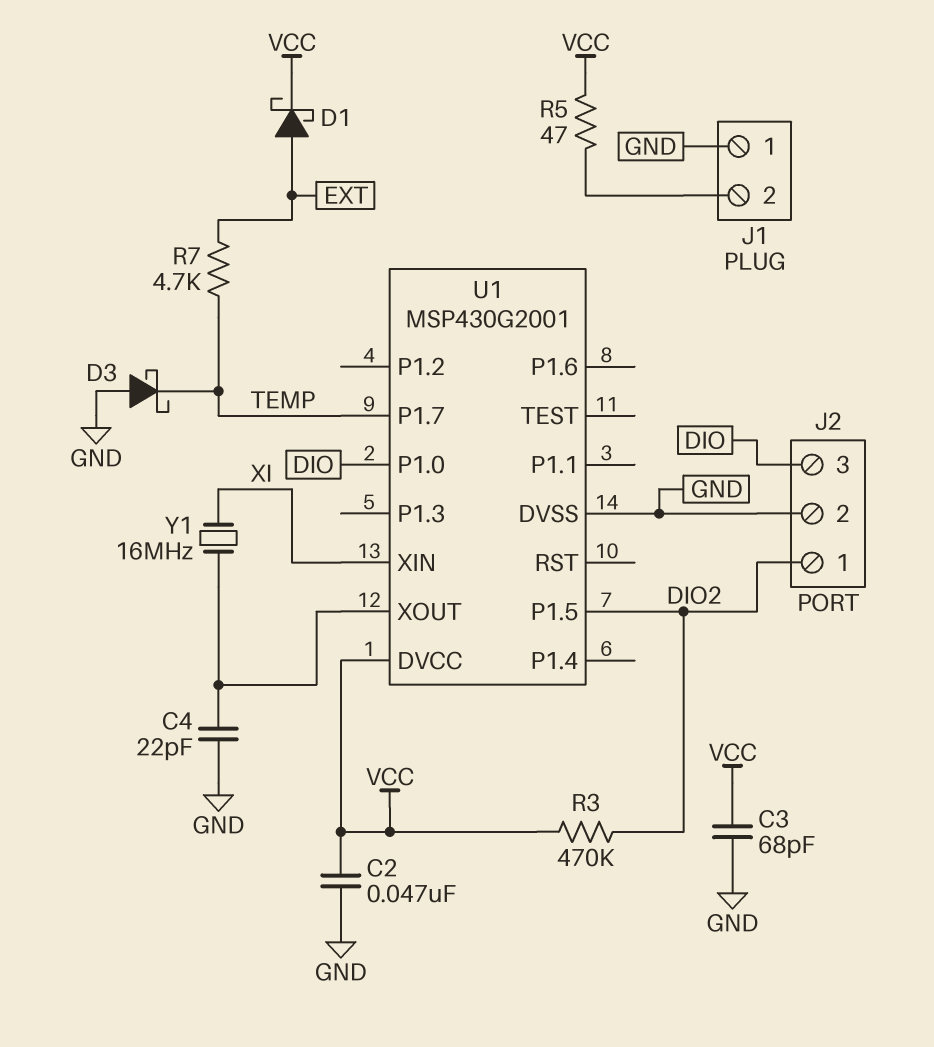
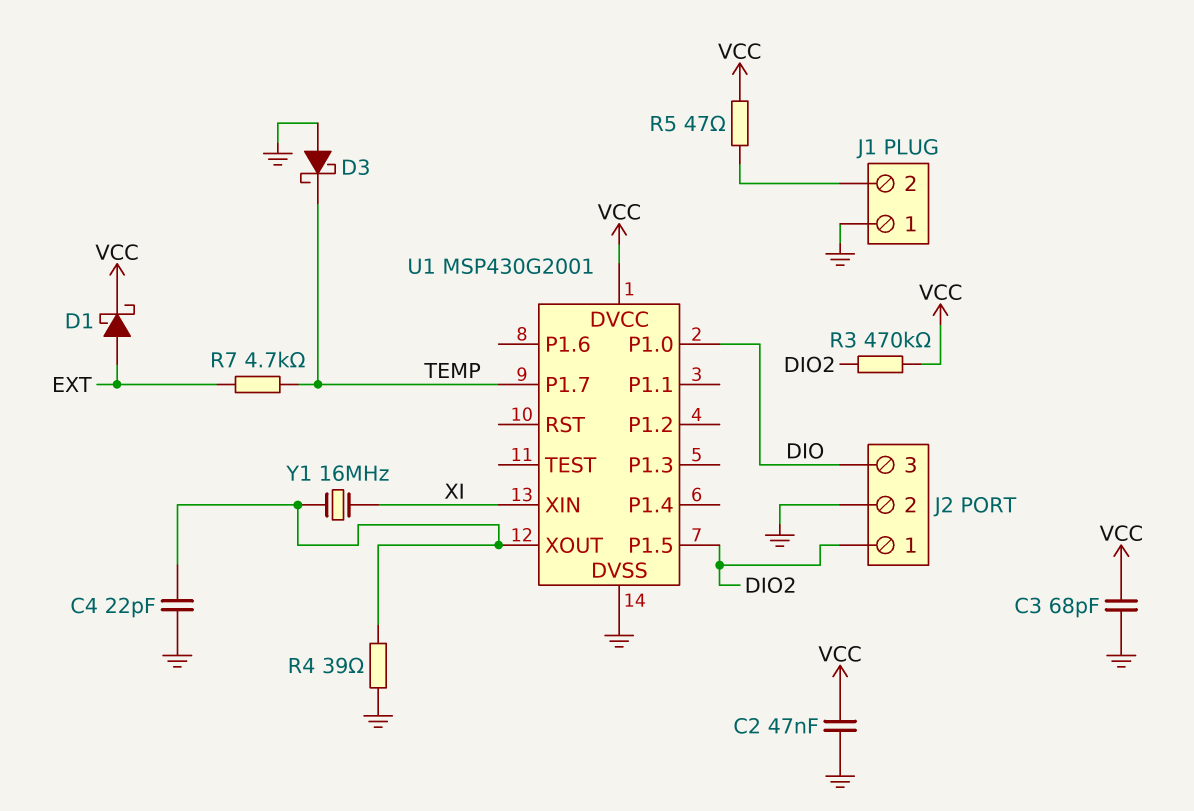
R4: none -> 39 (GND, U1/XOUT)

